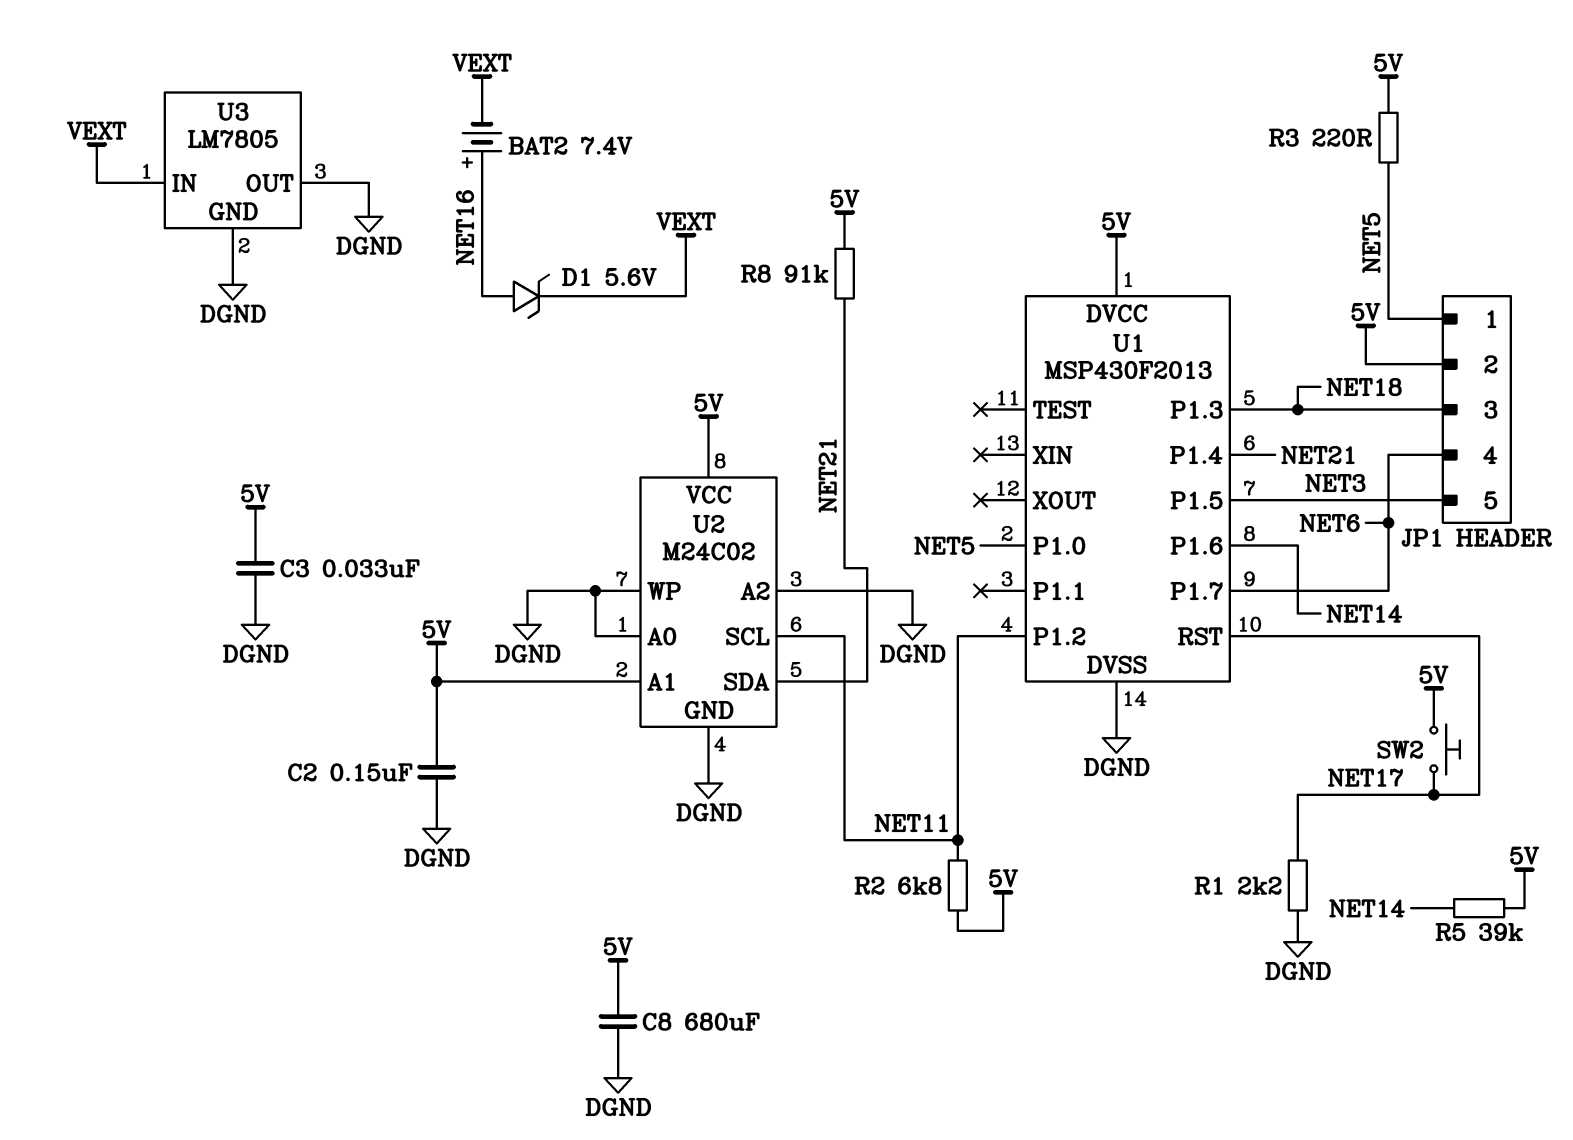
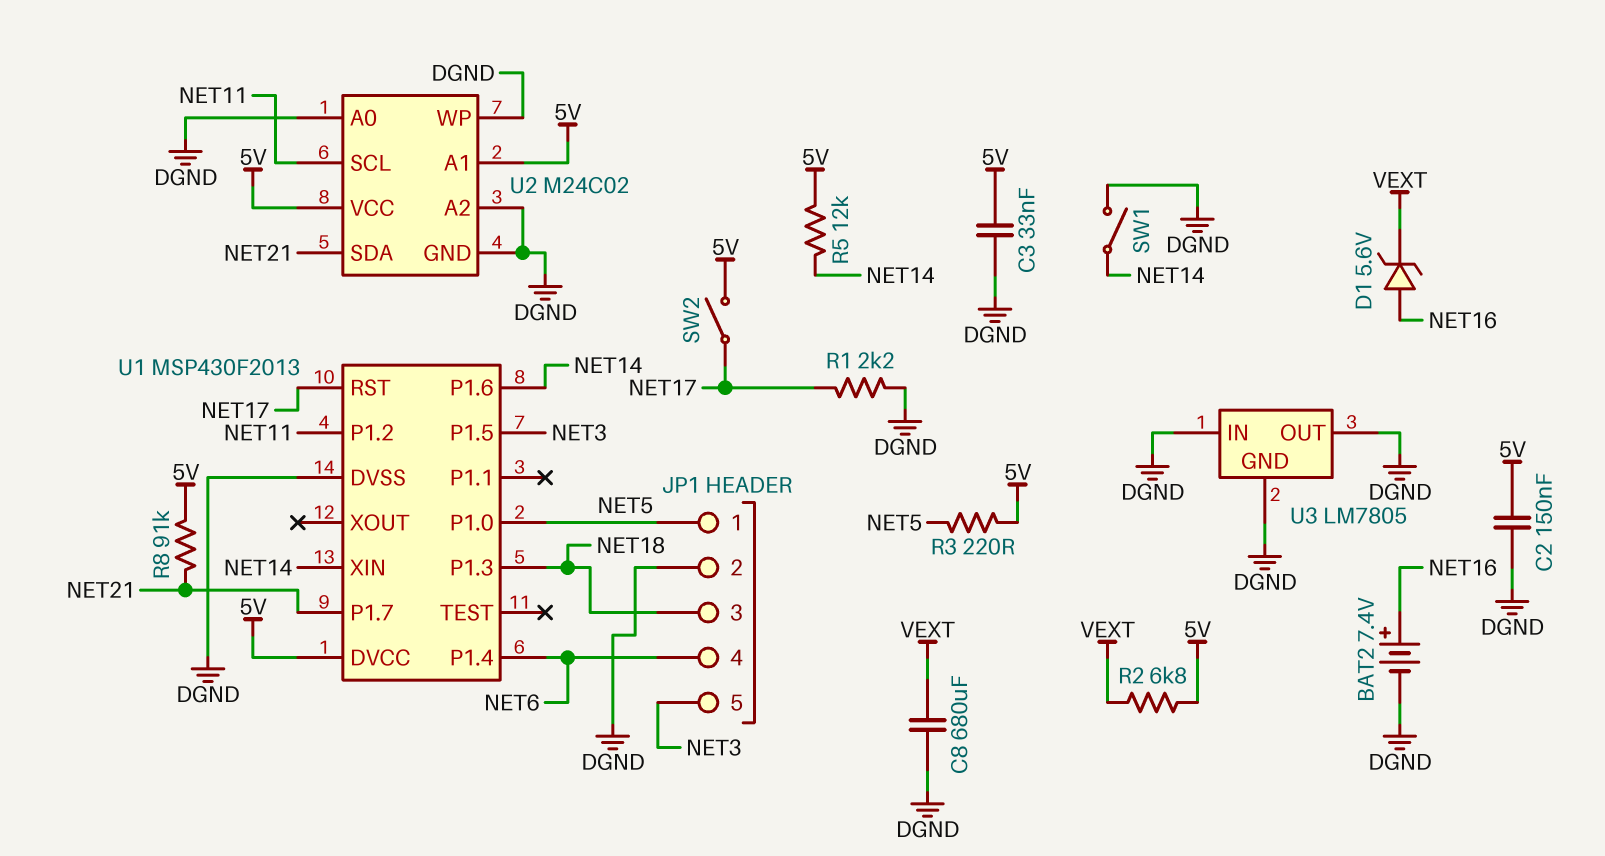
BAT2: 7.4V (plus NET16, minus VEXT) -> 7.4V (plus NET16, minus DGND)
C8: 680uF (5V, DGND) -> 680uF (DGND, VEXT)
JP1 pin 2: 5V -> DGND
R2: 6.8k (5V, NET11) -> 6.8k (5V, VEXT)
R5: 39k (5V, NET14) -> 12k (5V, NET14)
SW1: none -> switch (DGND, NET14)
SW2: button (5V, NET17) -> switch (5V, NET17)
U1 pin P1.4: NET21 -> NET6
U1 pin P1.7: NET6 -> NET21
U1 pin XIN: none -> NET14
U3 pin IN: VEXT -> DGND

